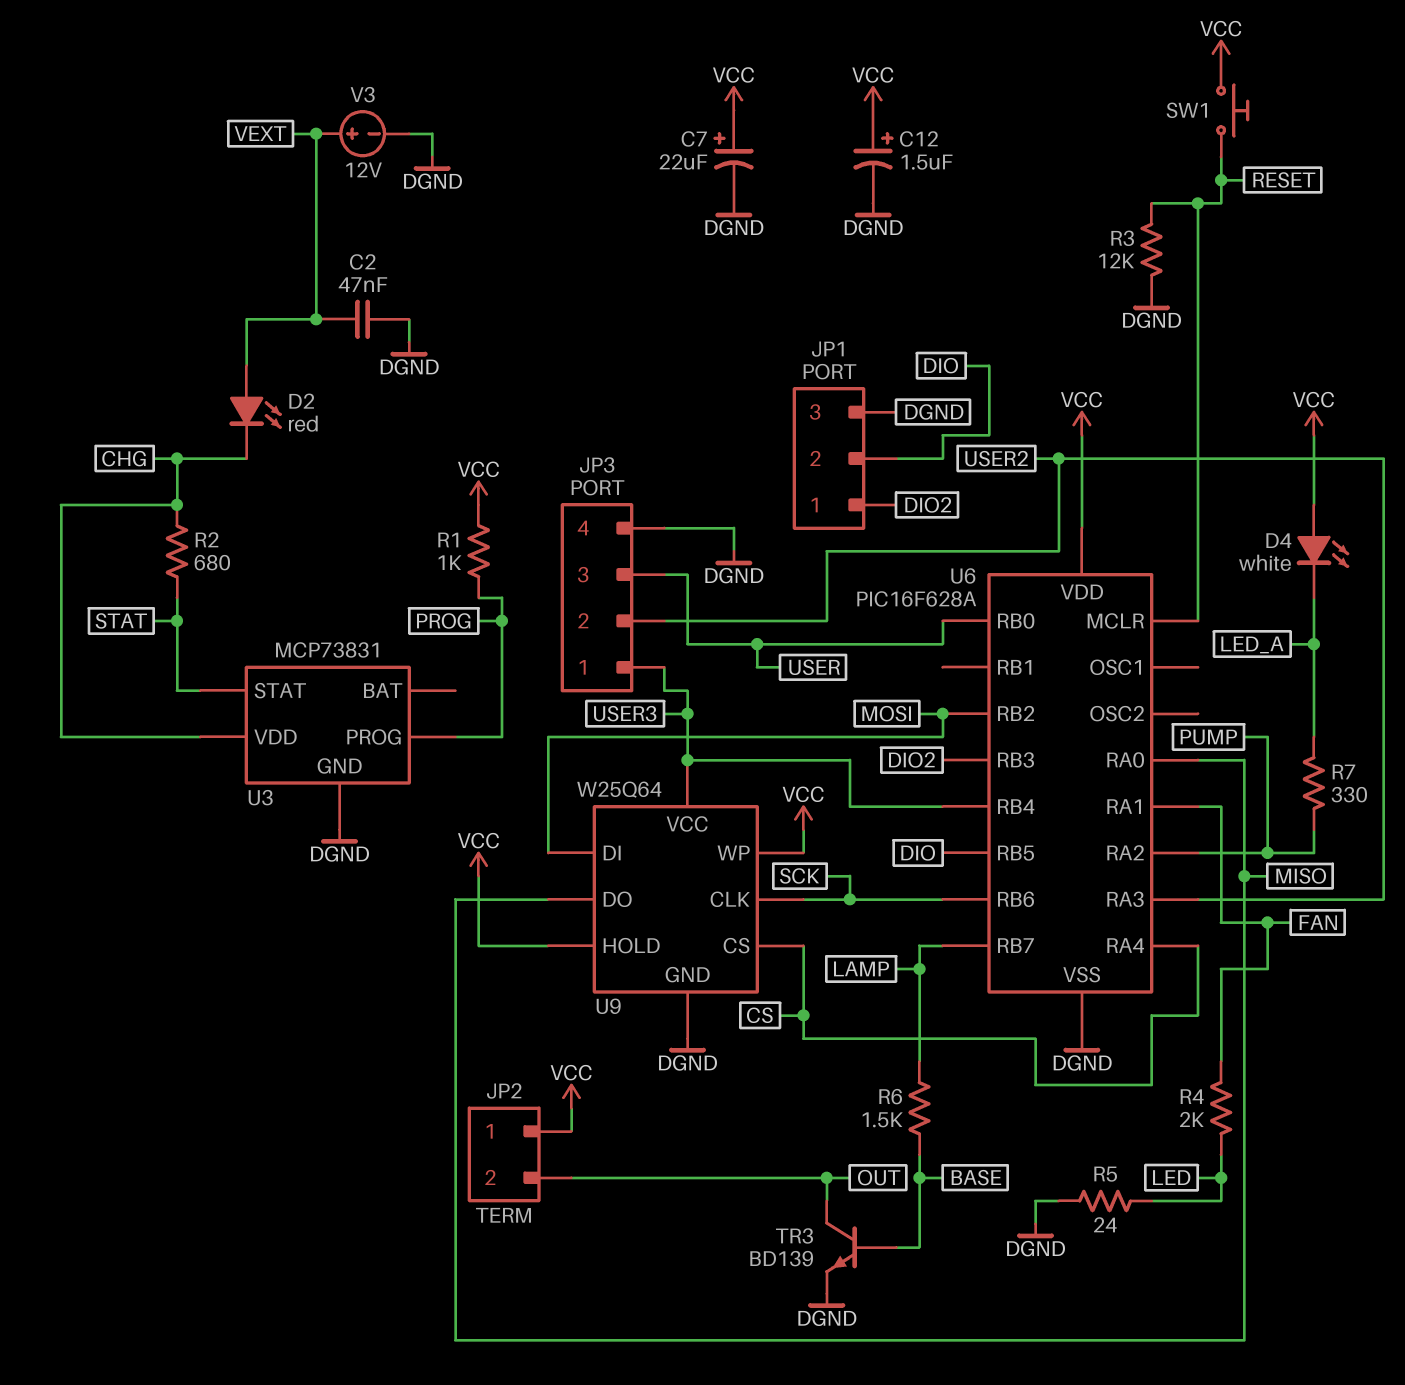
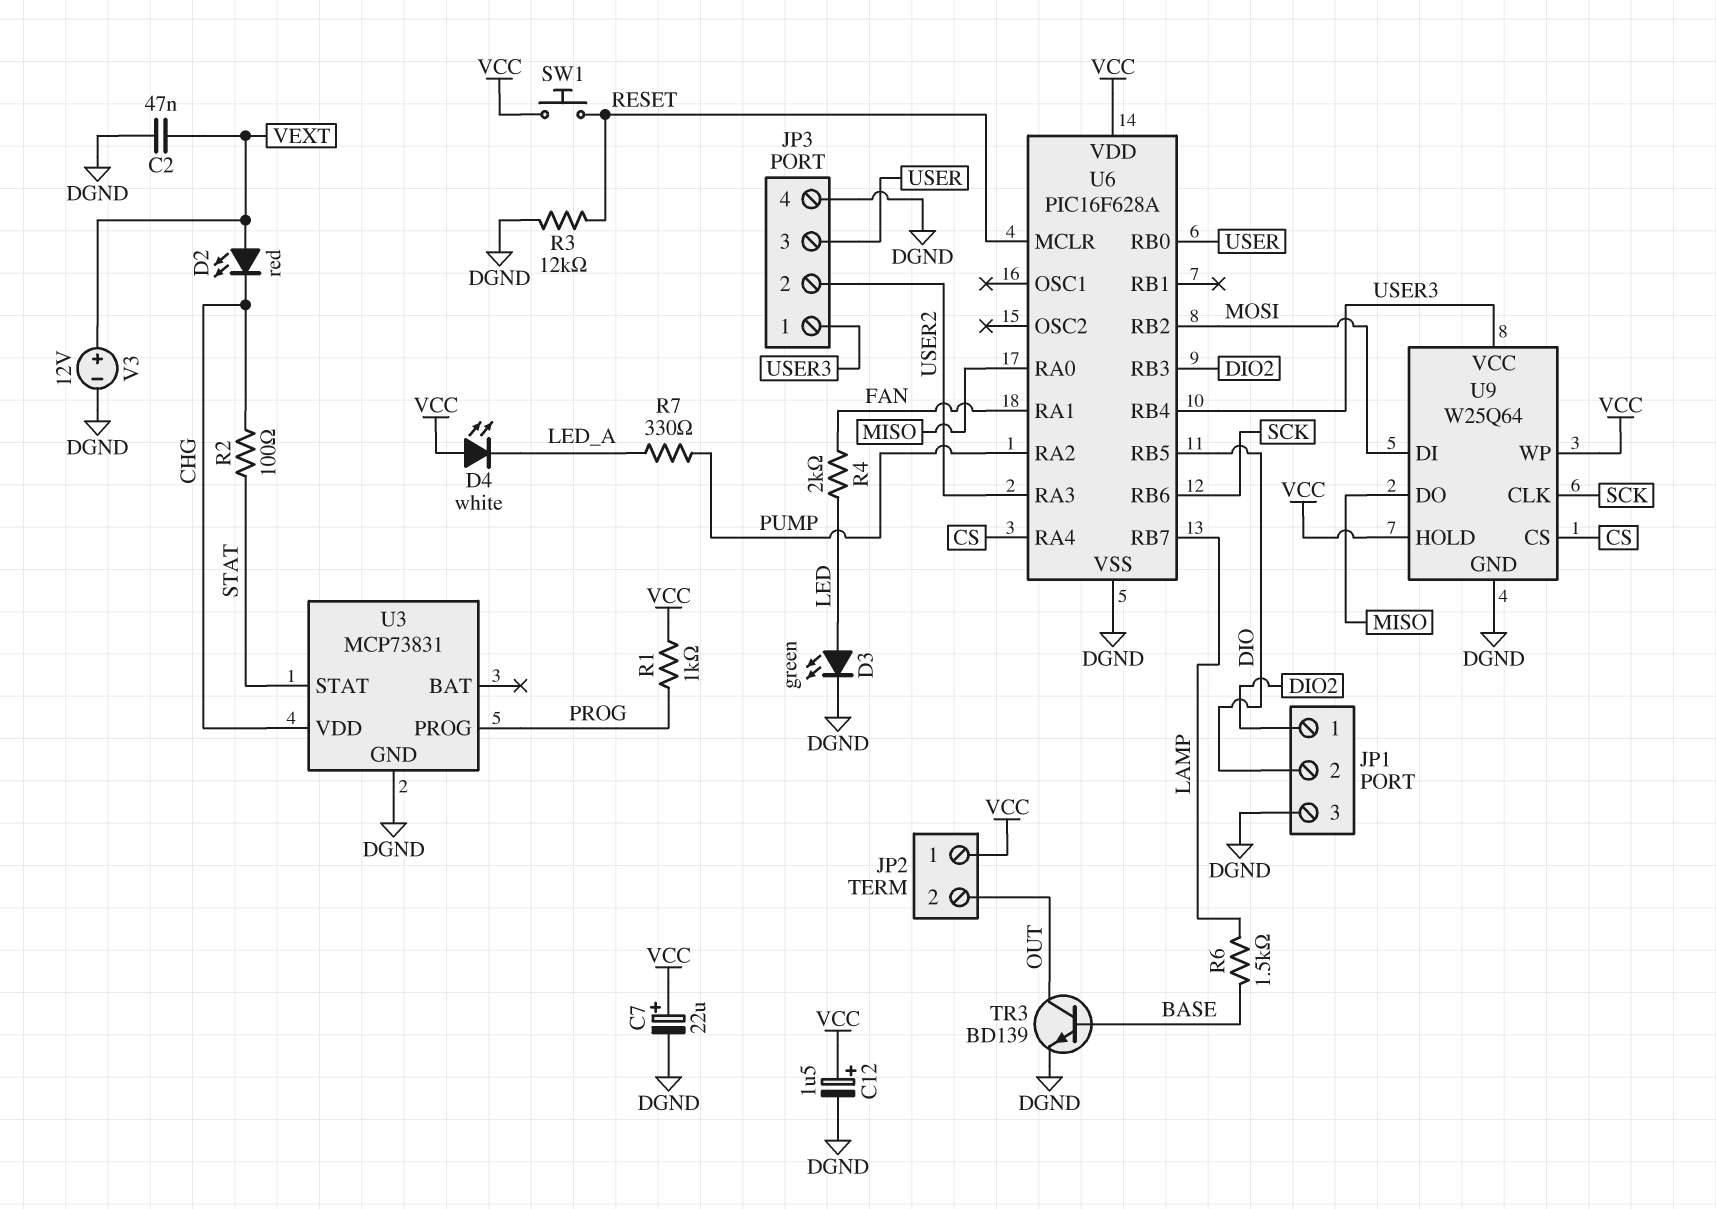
D3: none -> LED green (A LED, K DGND)
R2: 680 (CHG, STAT) -> 100 (CHG, STAT)
R5: 24 (DGND, LED) -> none

